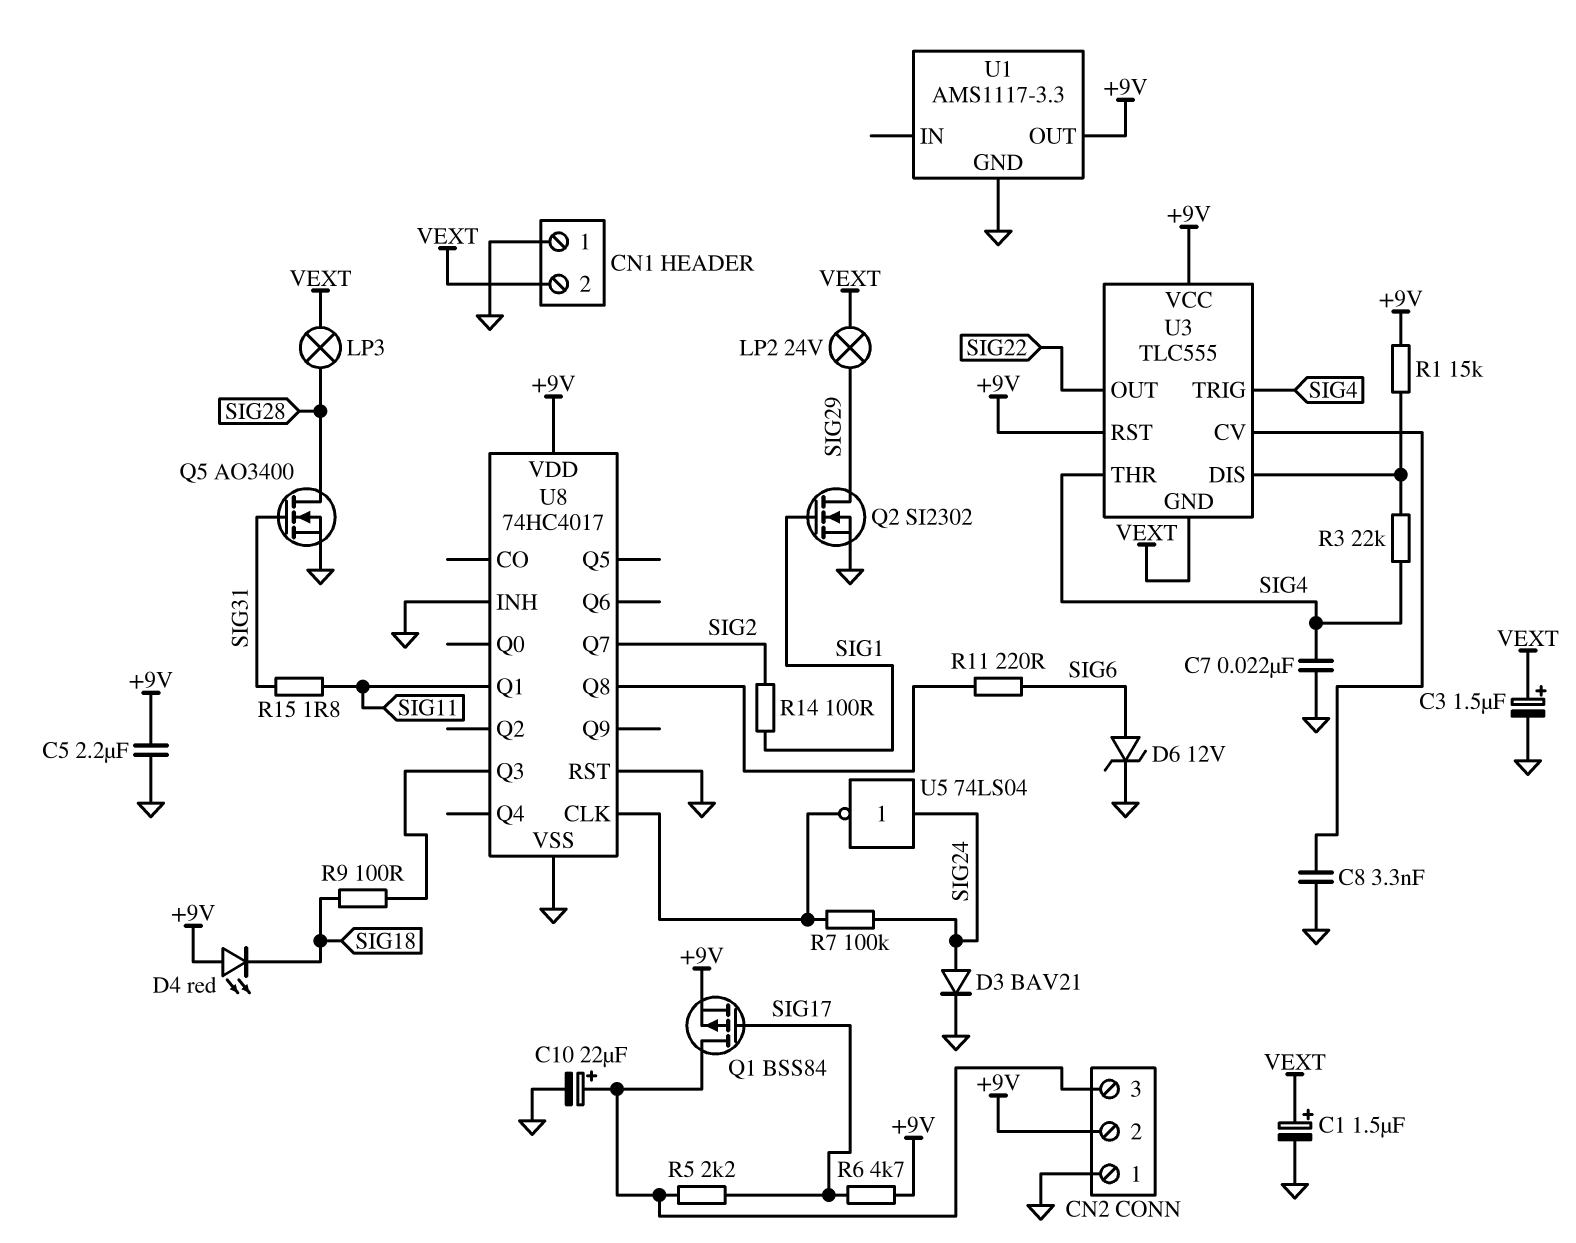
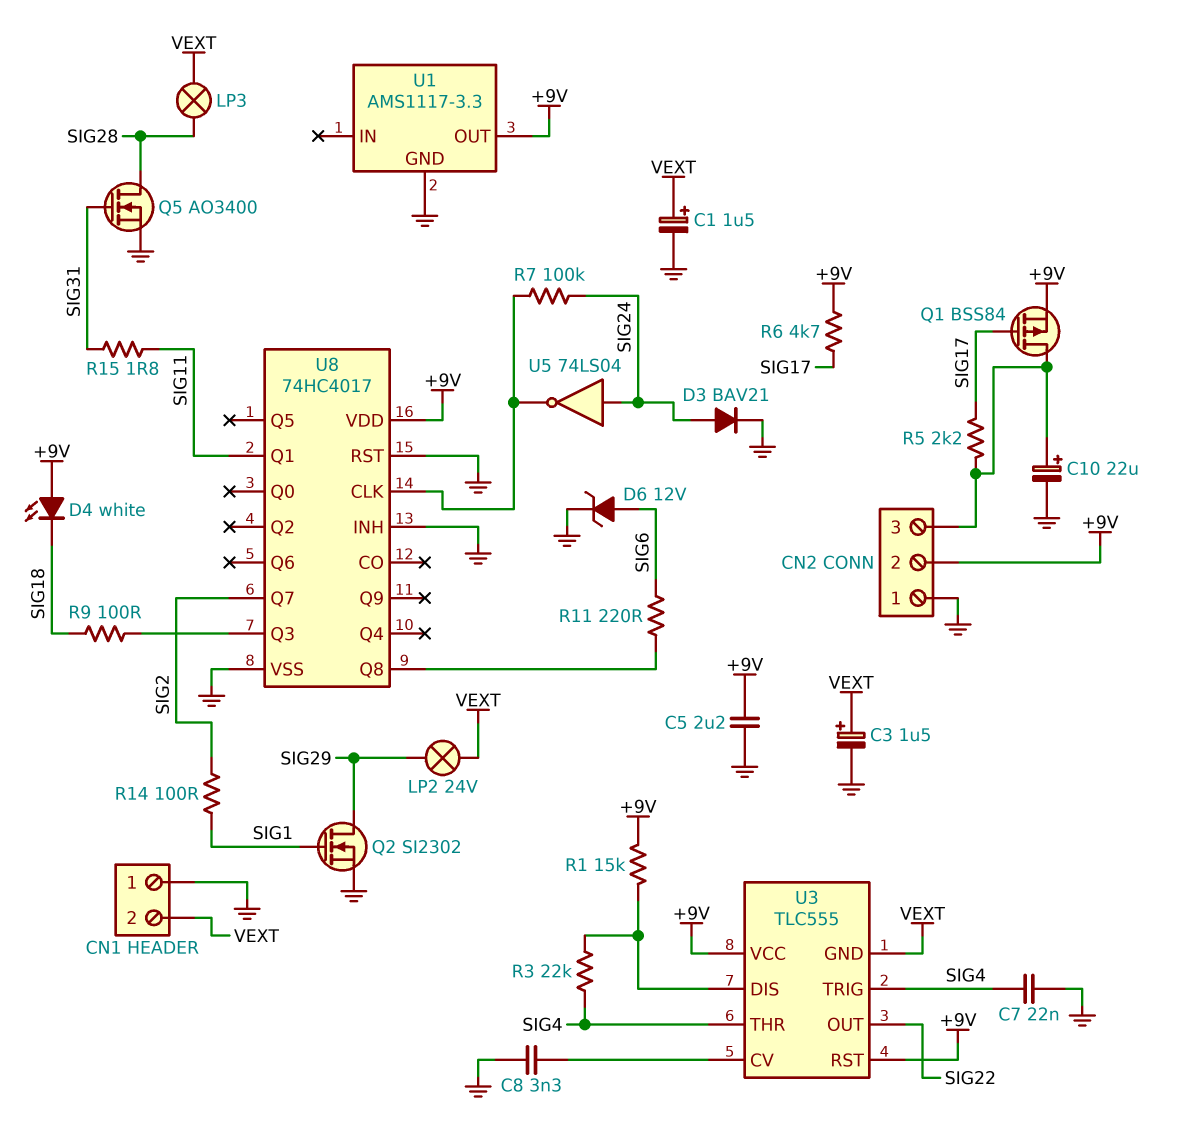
D4: LED red (A +9V, K SIG18) -> LED white (A +9V, K SIG18)

